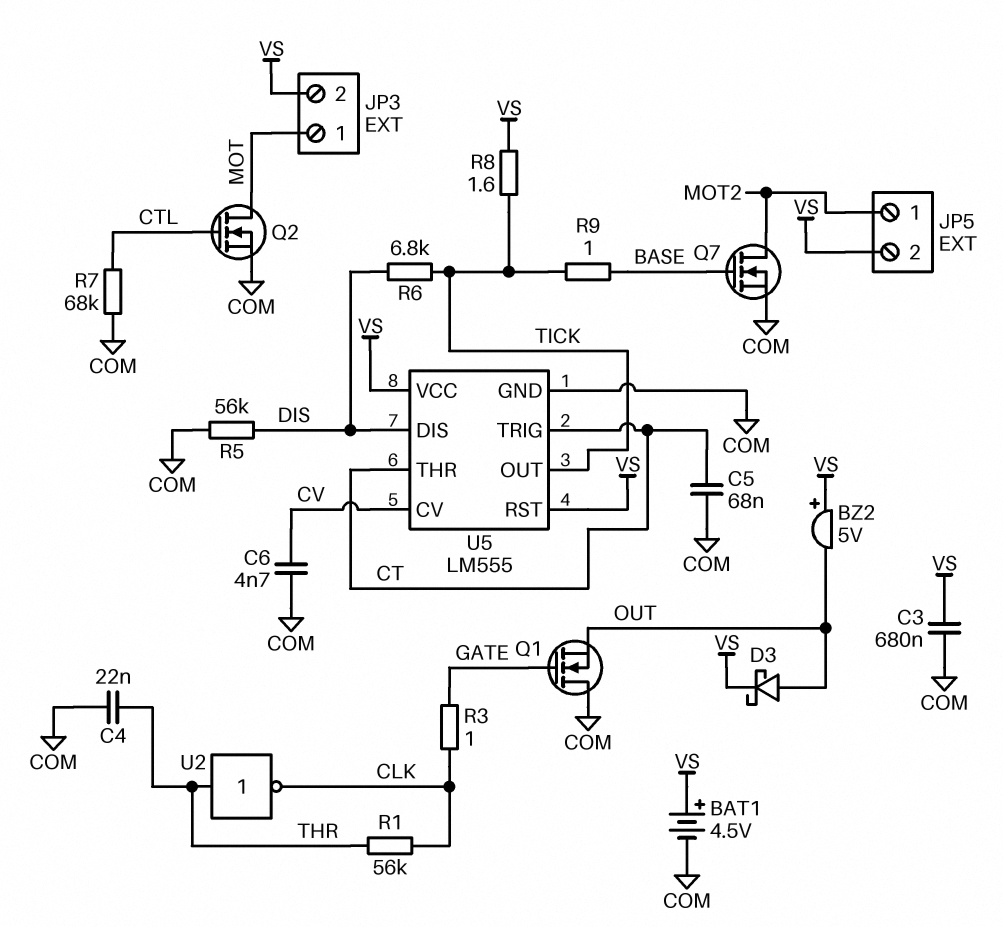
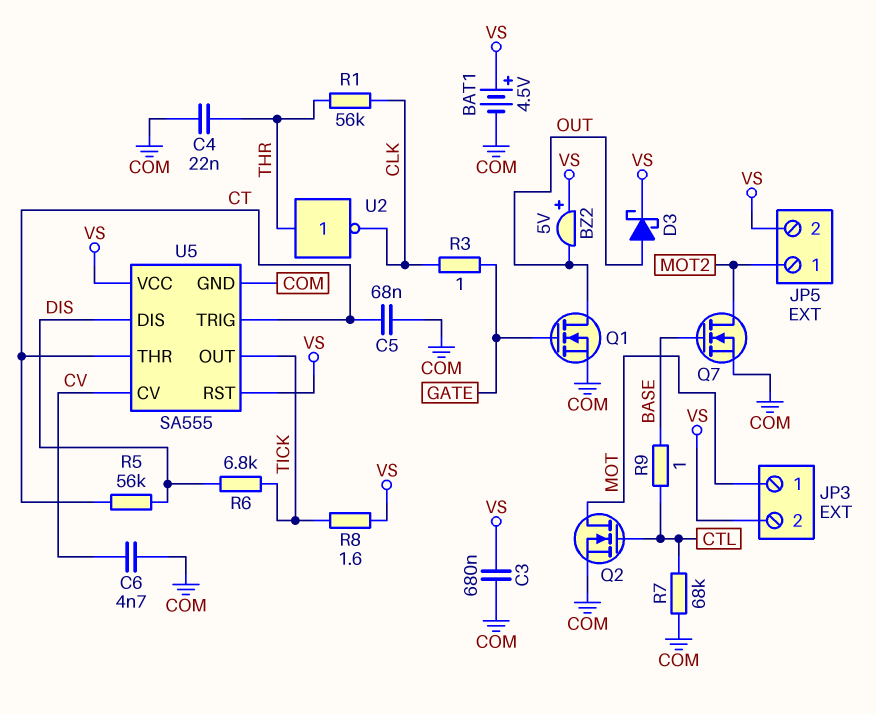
Q1: NMOS (G GATE, D COM, S OUT) -> NMOS (G GATE, D OUT, S COM)
R5: 56k (COM, DIS) -> 56k (CT, DIS)
R9: 1 (BASE, TICK) -> 1 (BASE, CTL)
U5: LM555 -> SA555

